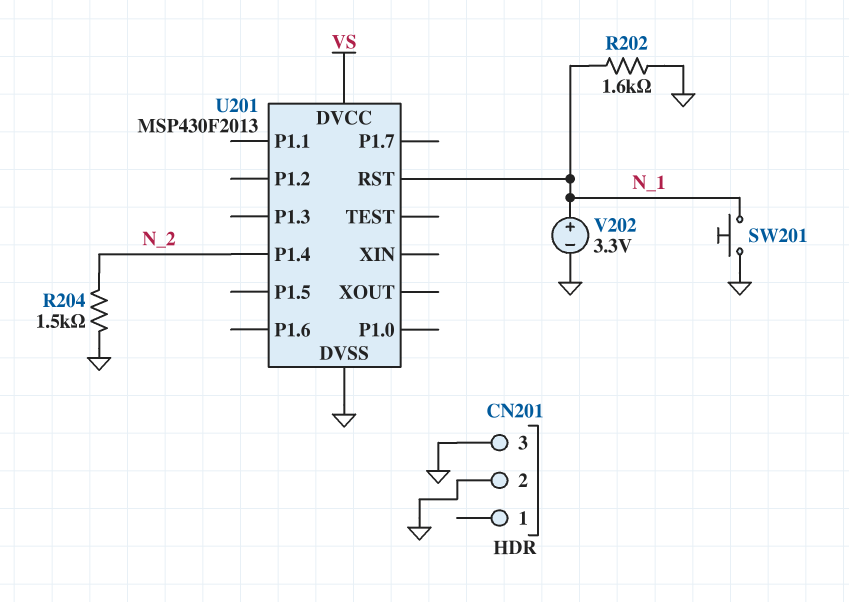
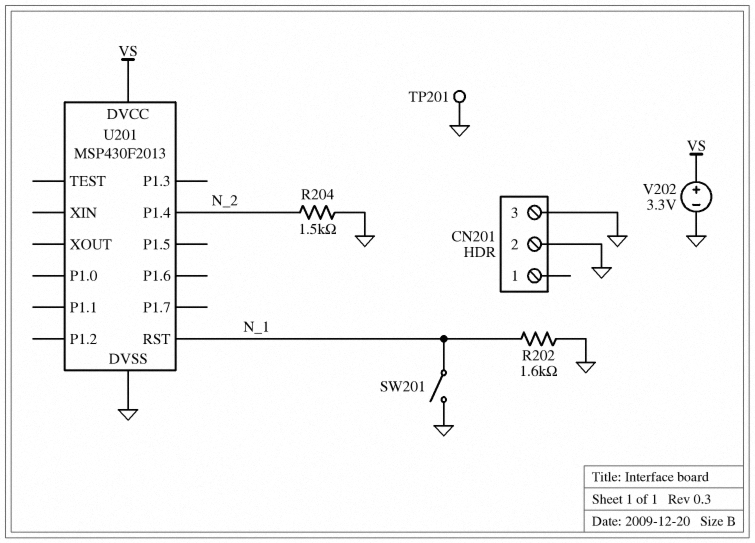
SW201: button (GND, N_1) -> switch (GND, N_1)
TP201: none -> test point (GND)
V202: 3.3V (plus N_1, minus GND) -> 3.3V (plus VS, minus GND)

